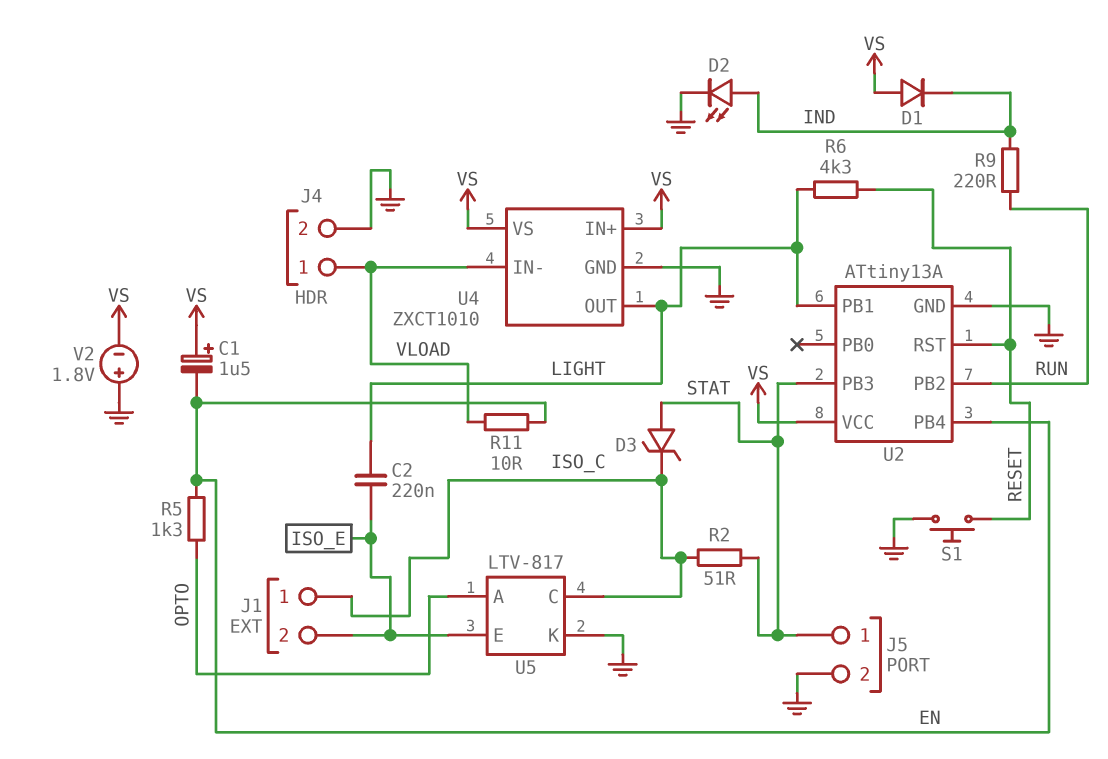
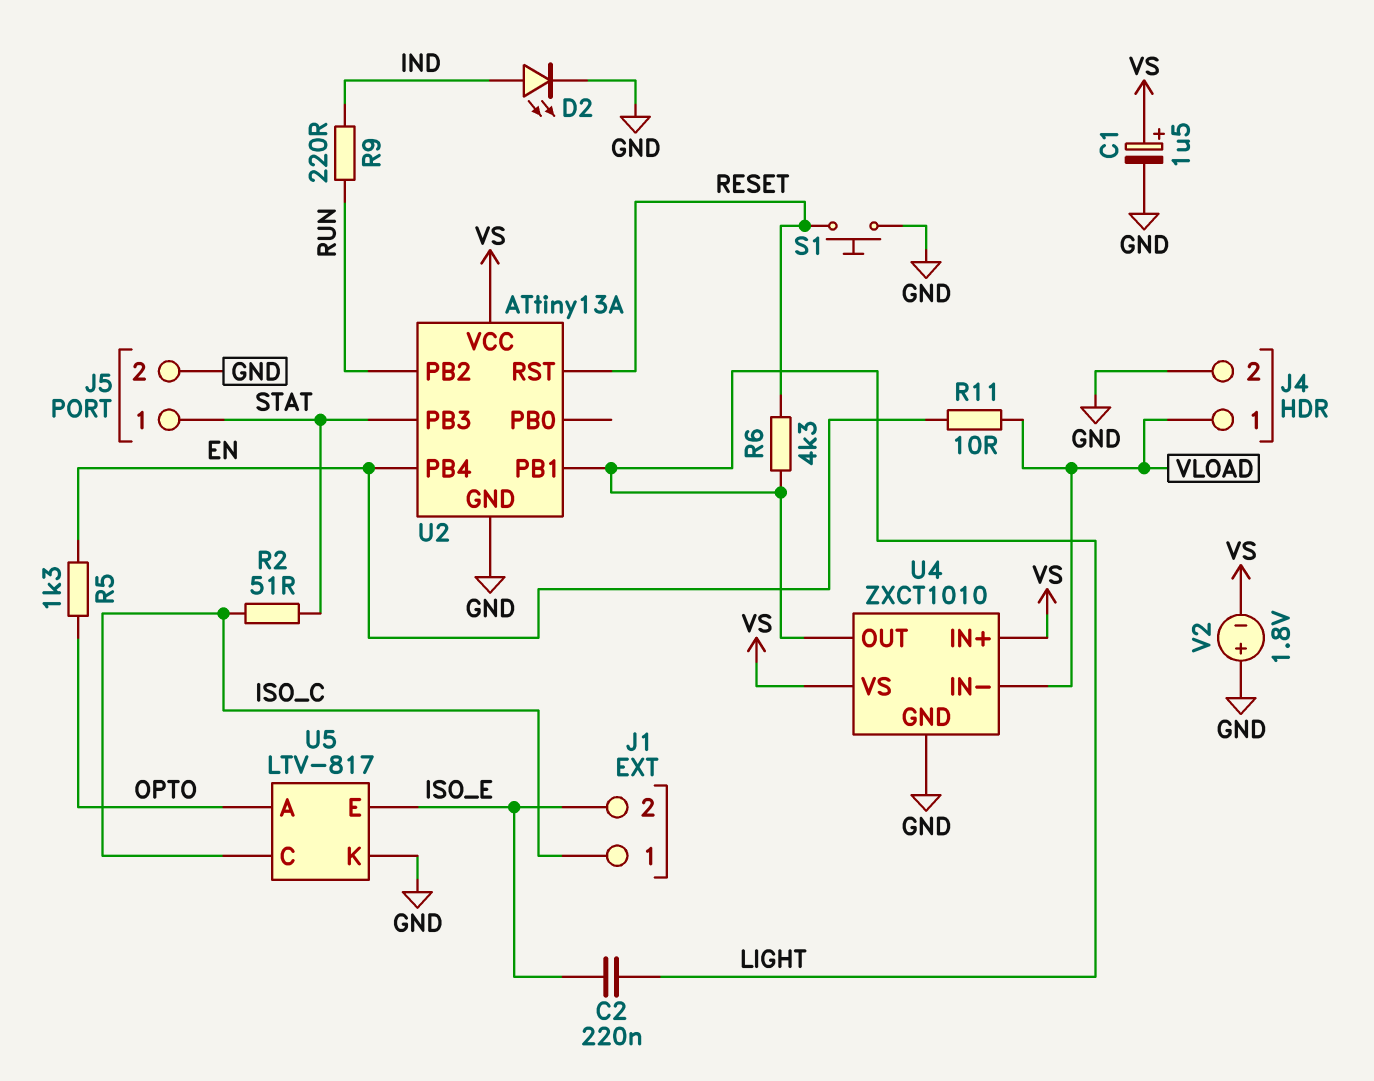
C1: 1.5uF (plus VS, minus EN) -> 1.5uF (plus VS, minus GND)
D1: diode (A VS, K IND) -> none
D3: zener (A STAT, K ISO_C) -> none

